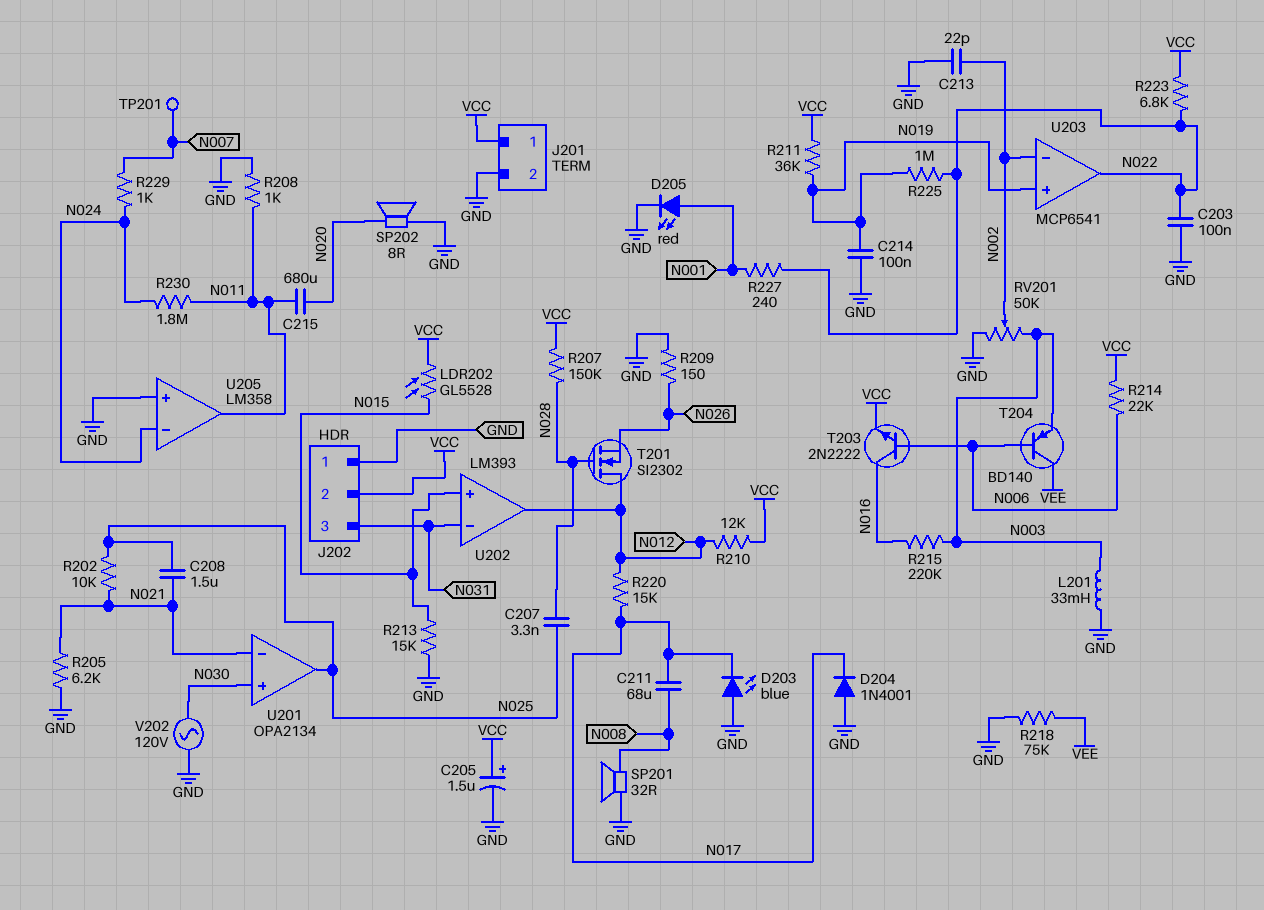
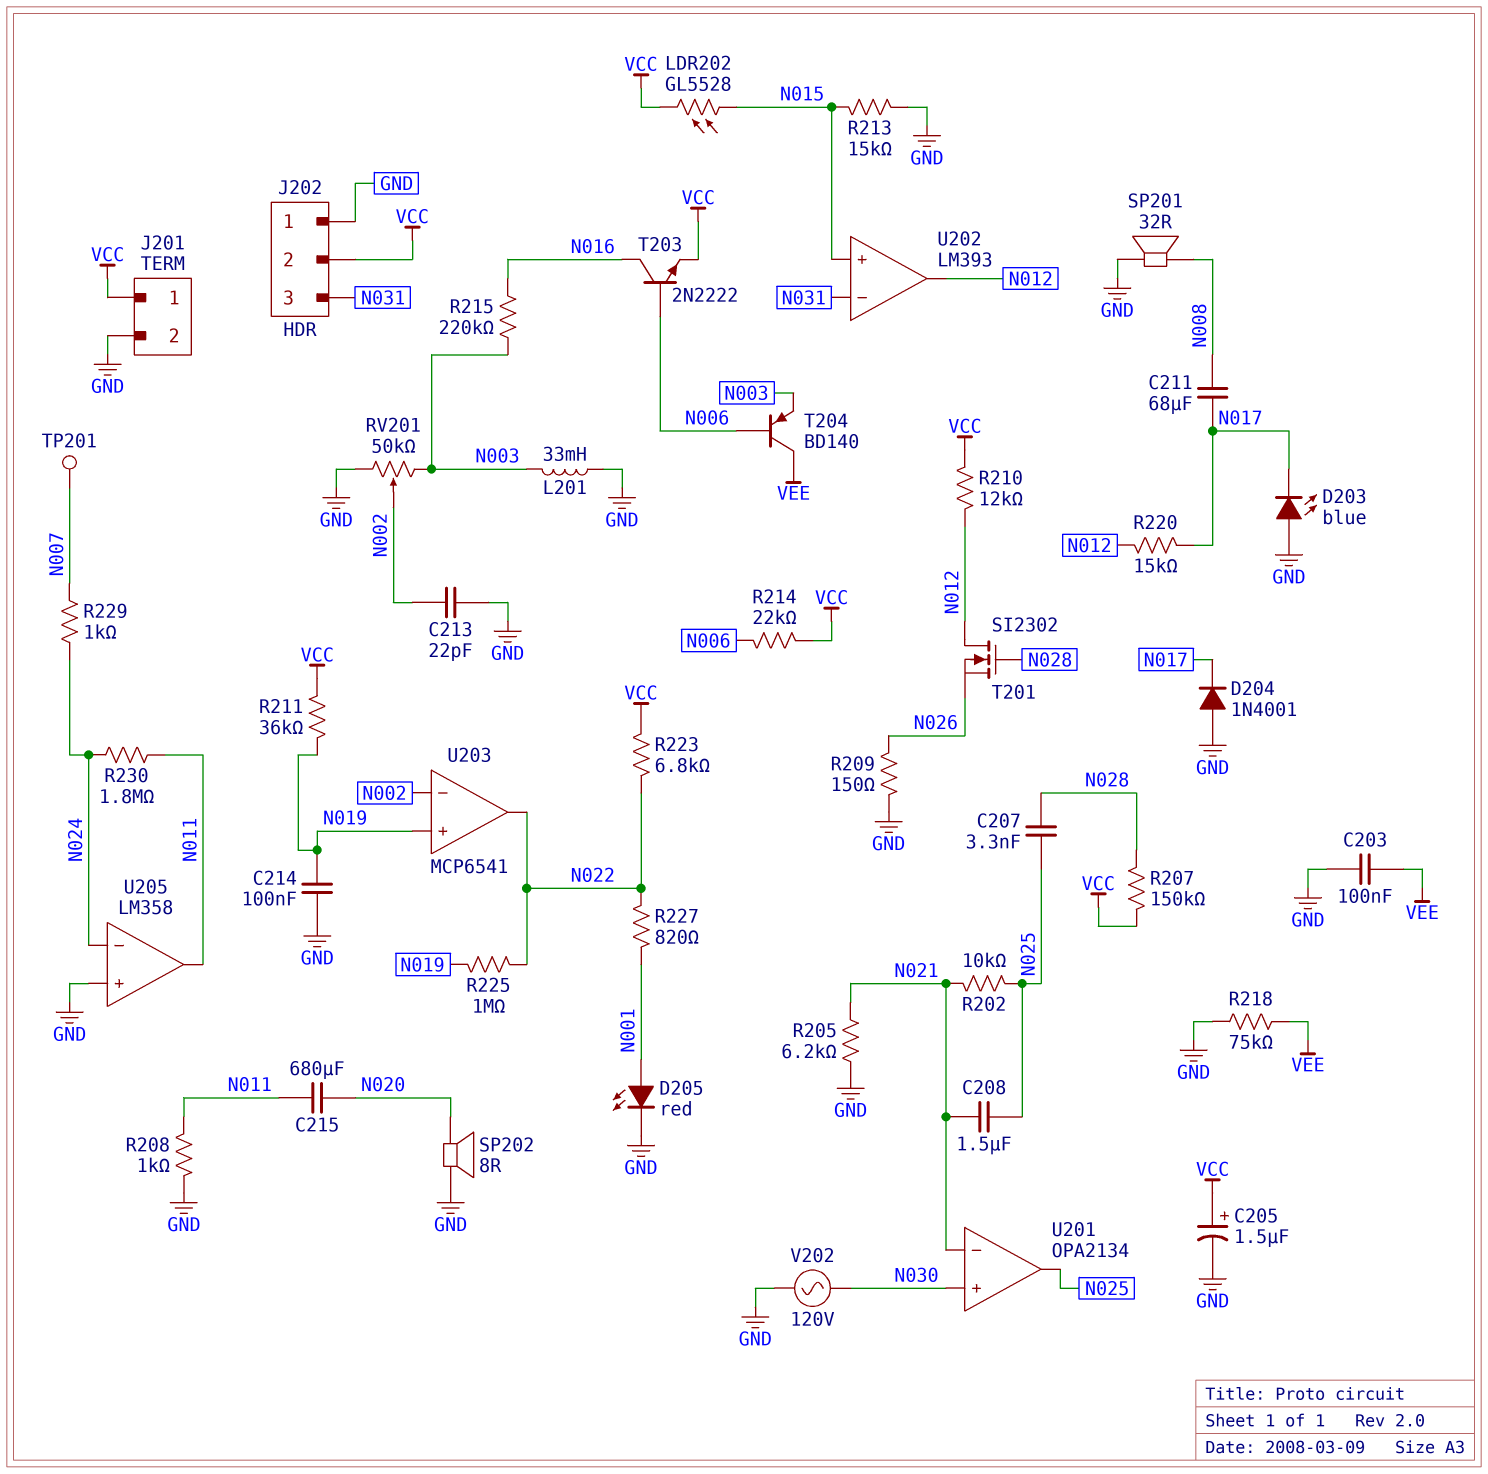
C203: 100nF (GND, N022) -> 100nF (GND, VEE)
R227: 240 (N001, N022) -> 820 (N001, N022)

